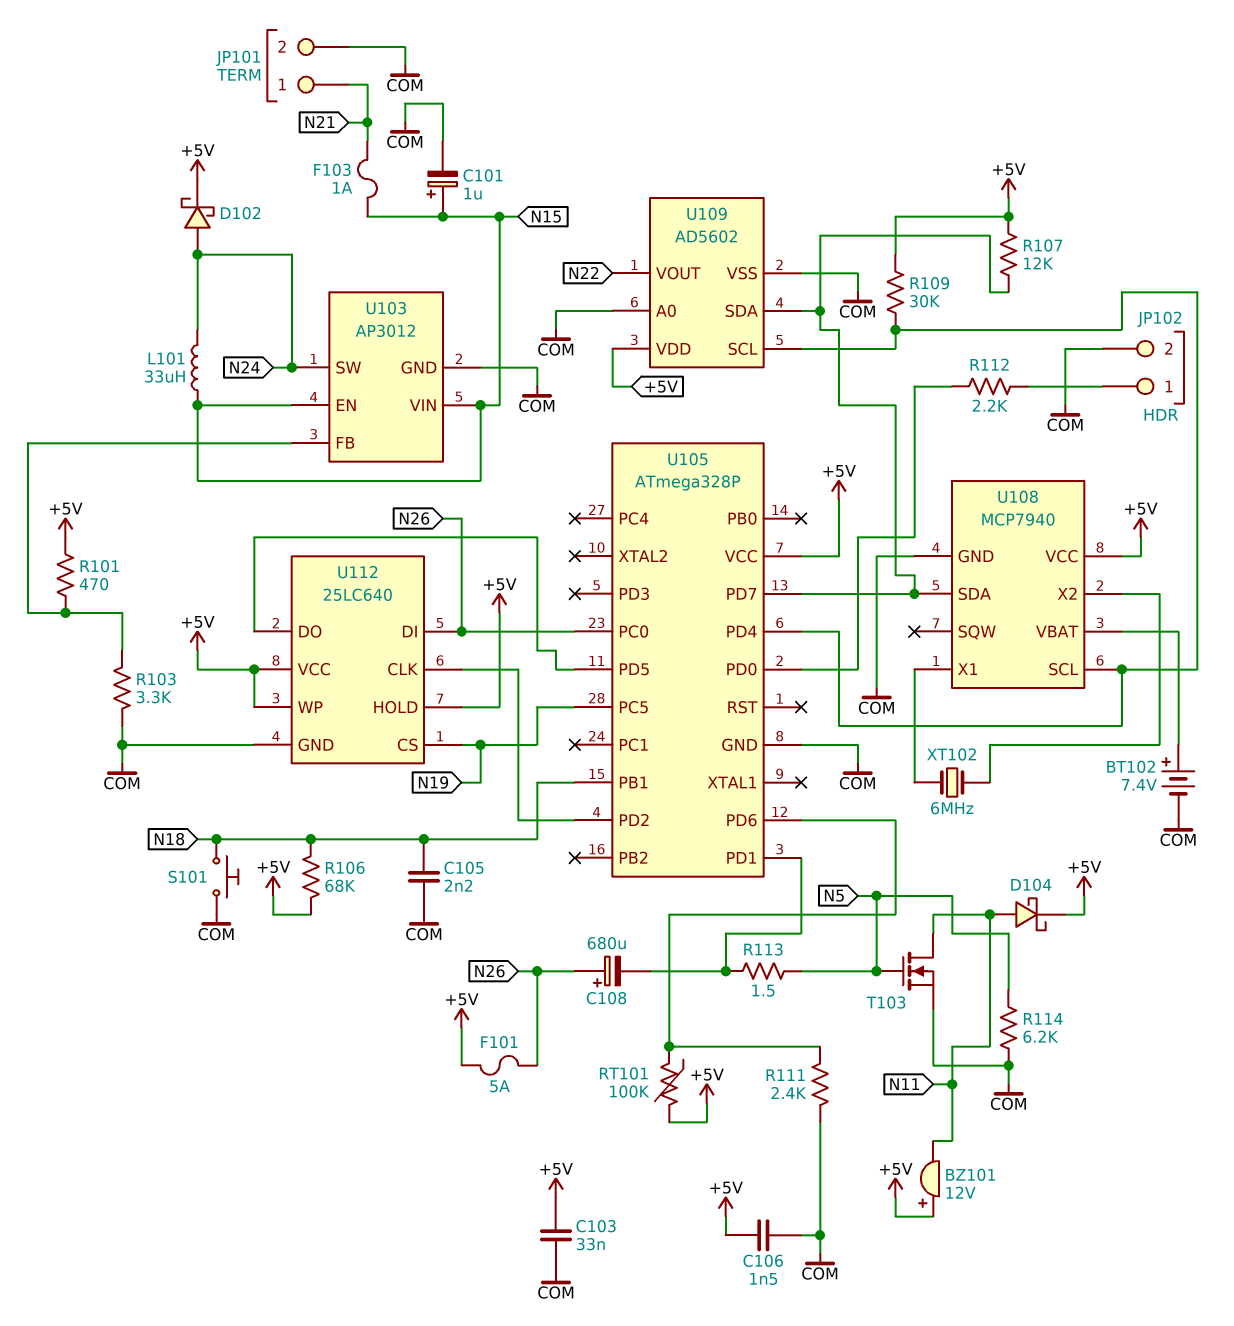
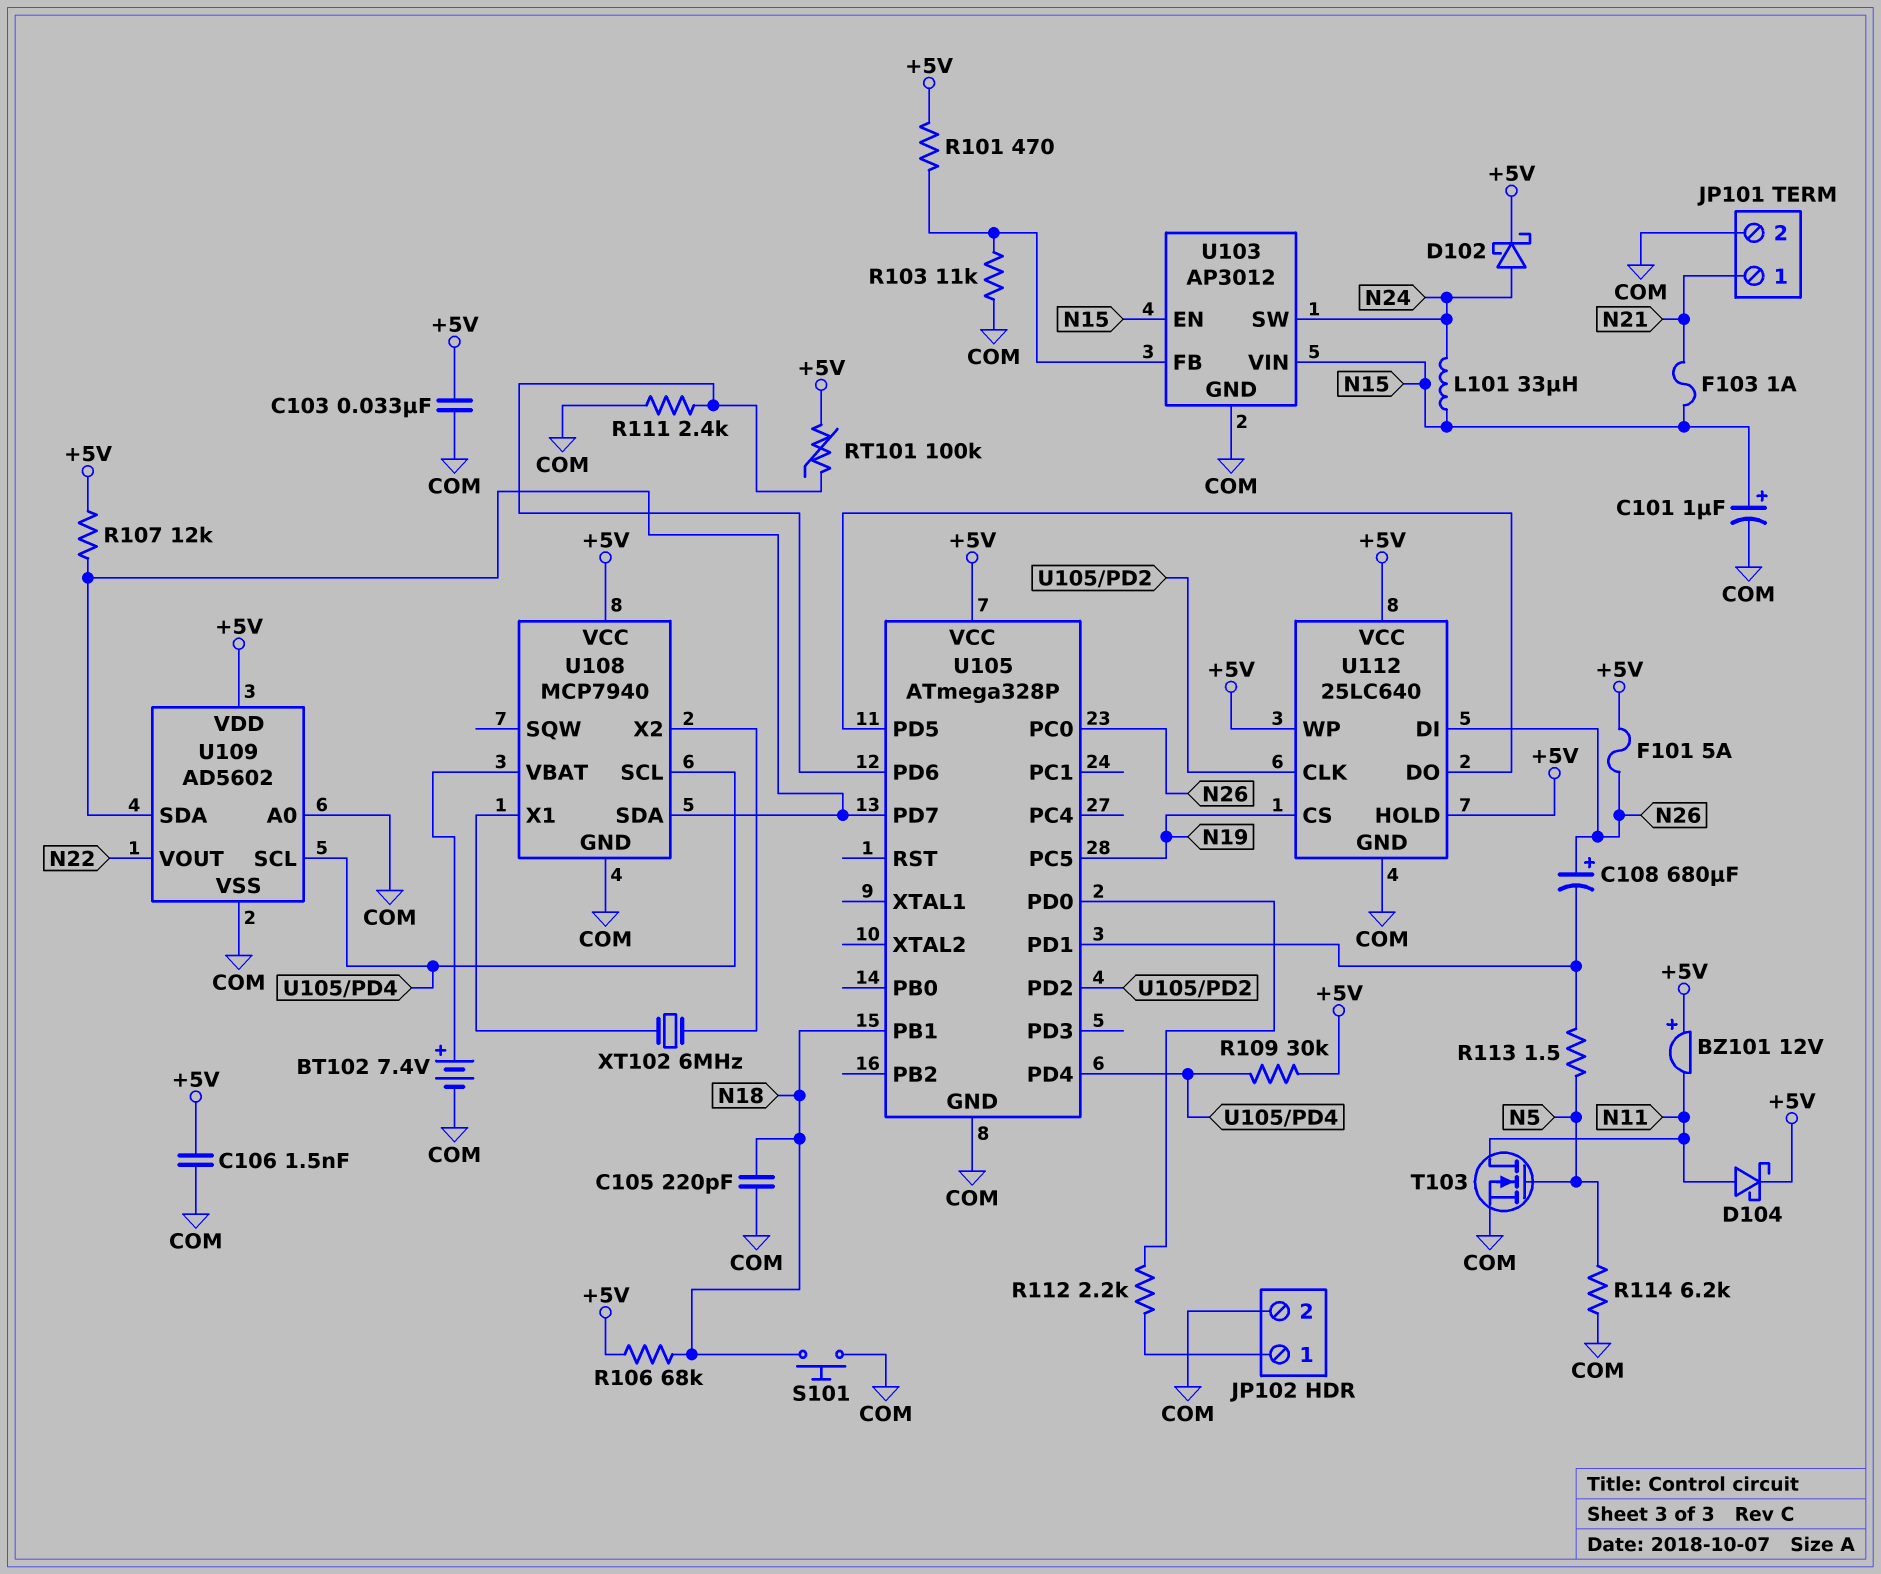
C105: 2.2nF (COM, N18) -> 220pF (COM, N18)
R103: 3.3k (COM, U103/FB) -> 11k (COM, U103/FB)

